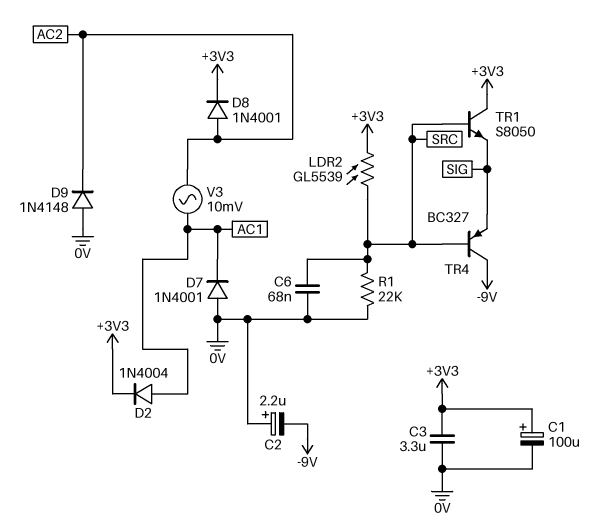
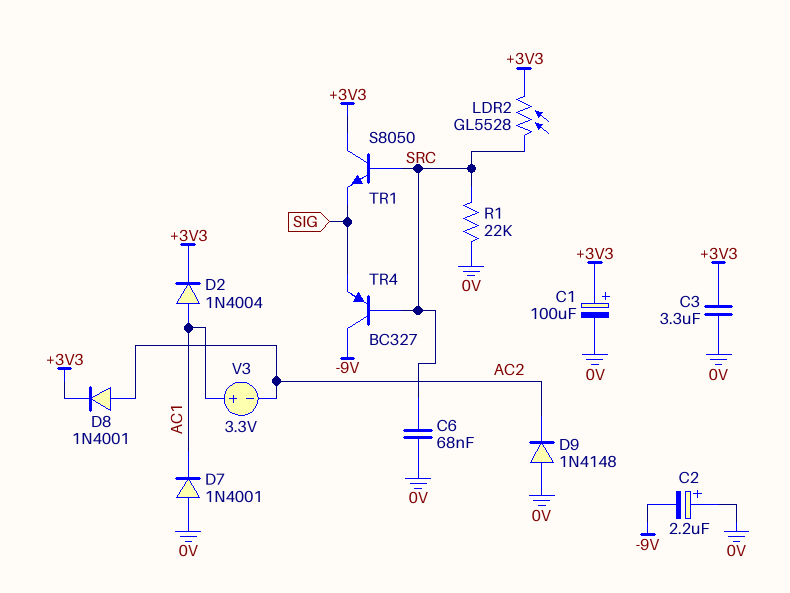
LDR2: GL5539 (+3V3, SRC) -> GL5528 (+3V3, SRC)
V3: AC 10mV (AC1, AC2) -> 3.3V (plus AC1, minus AC2)

